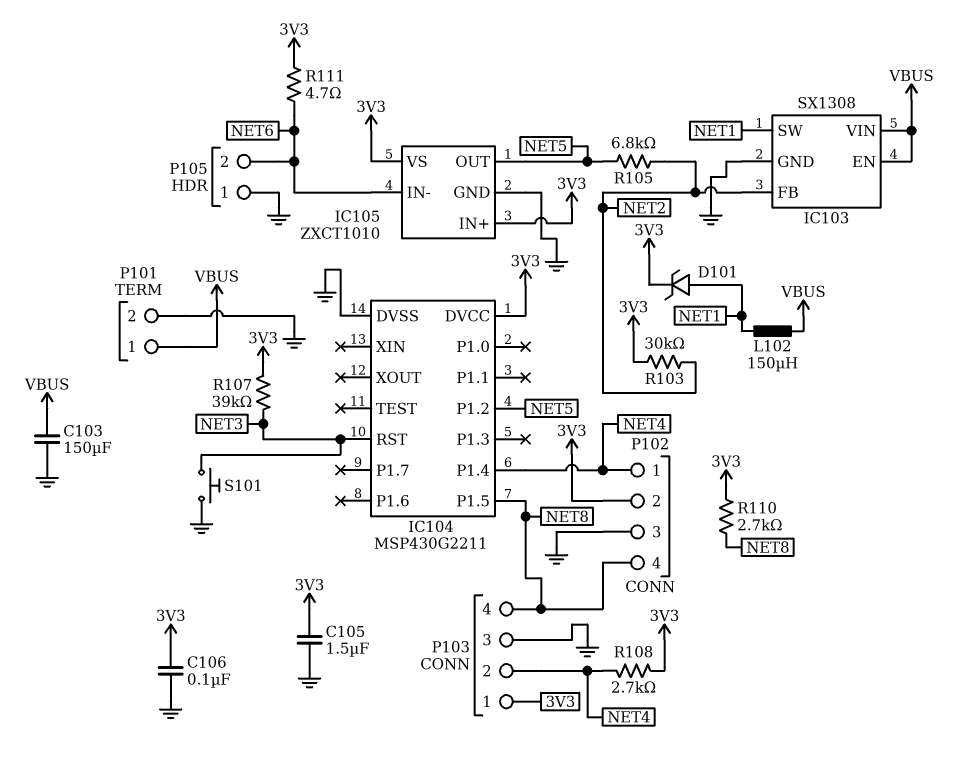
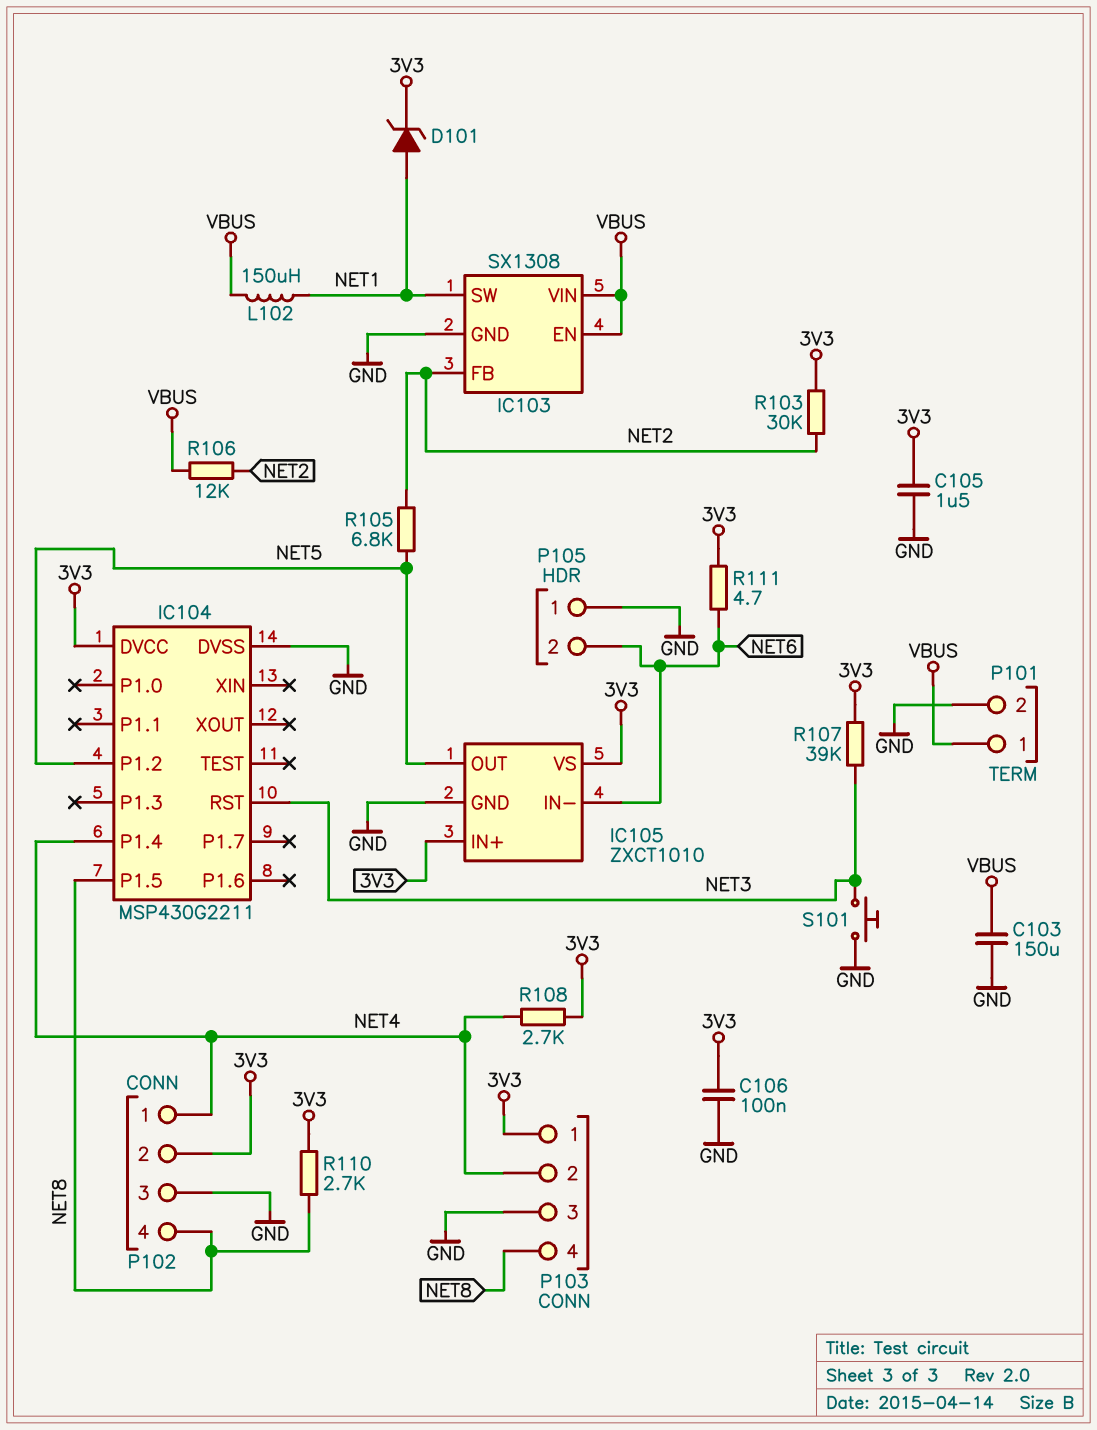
R106: none -> 12k (NET2, VBUS)

